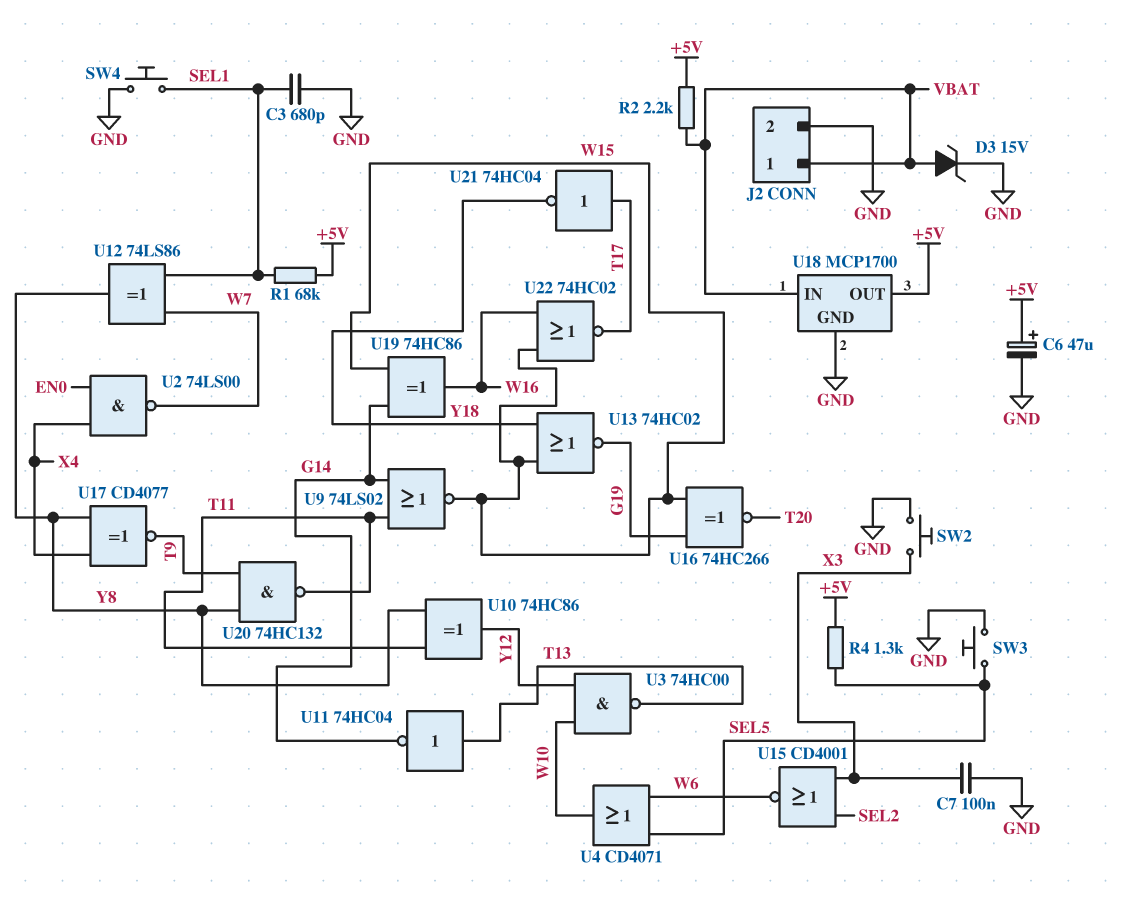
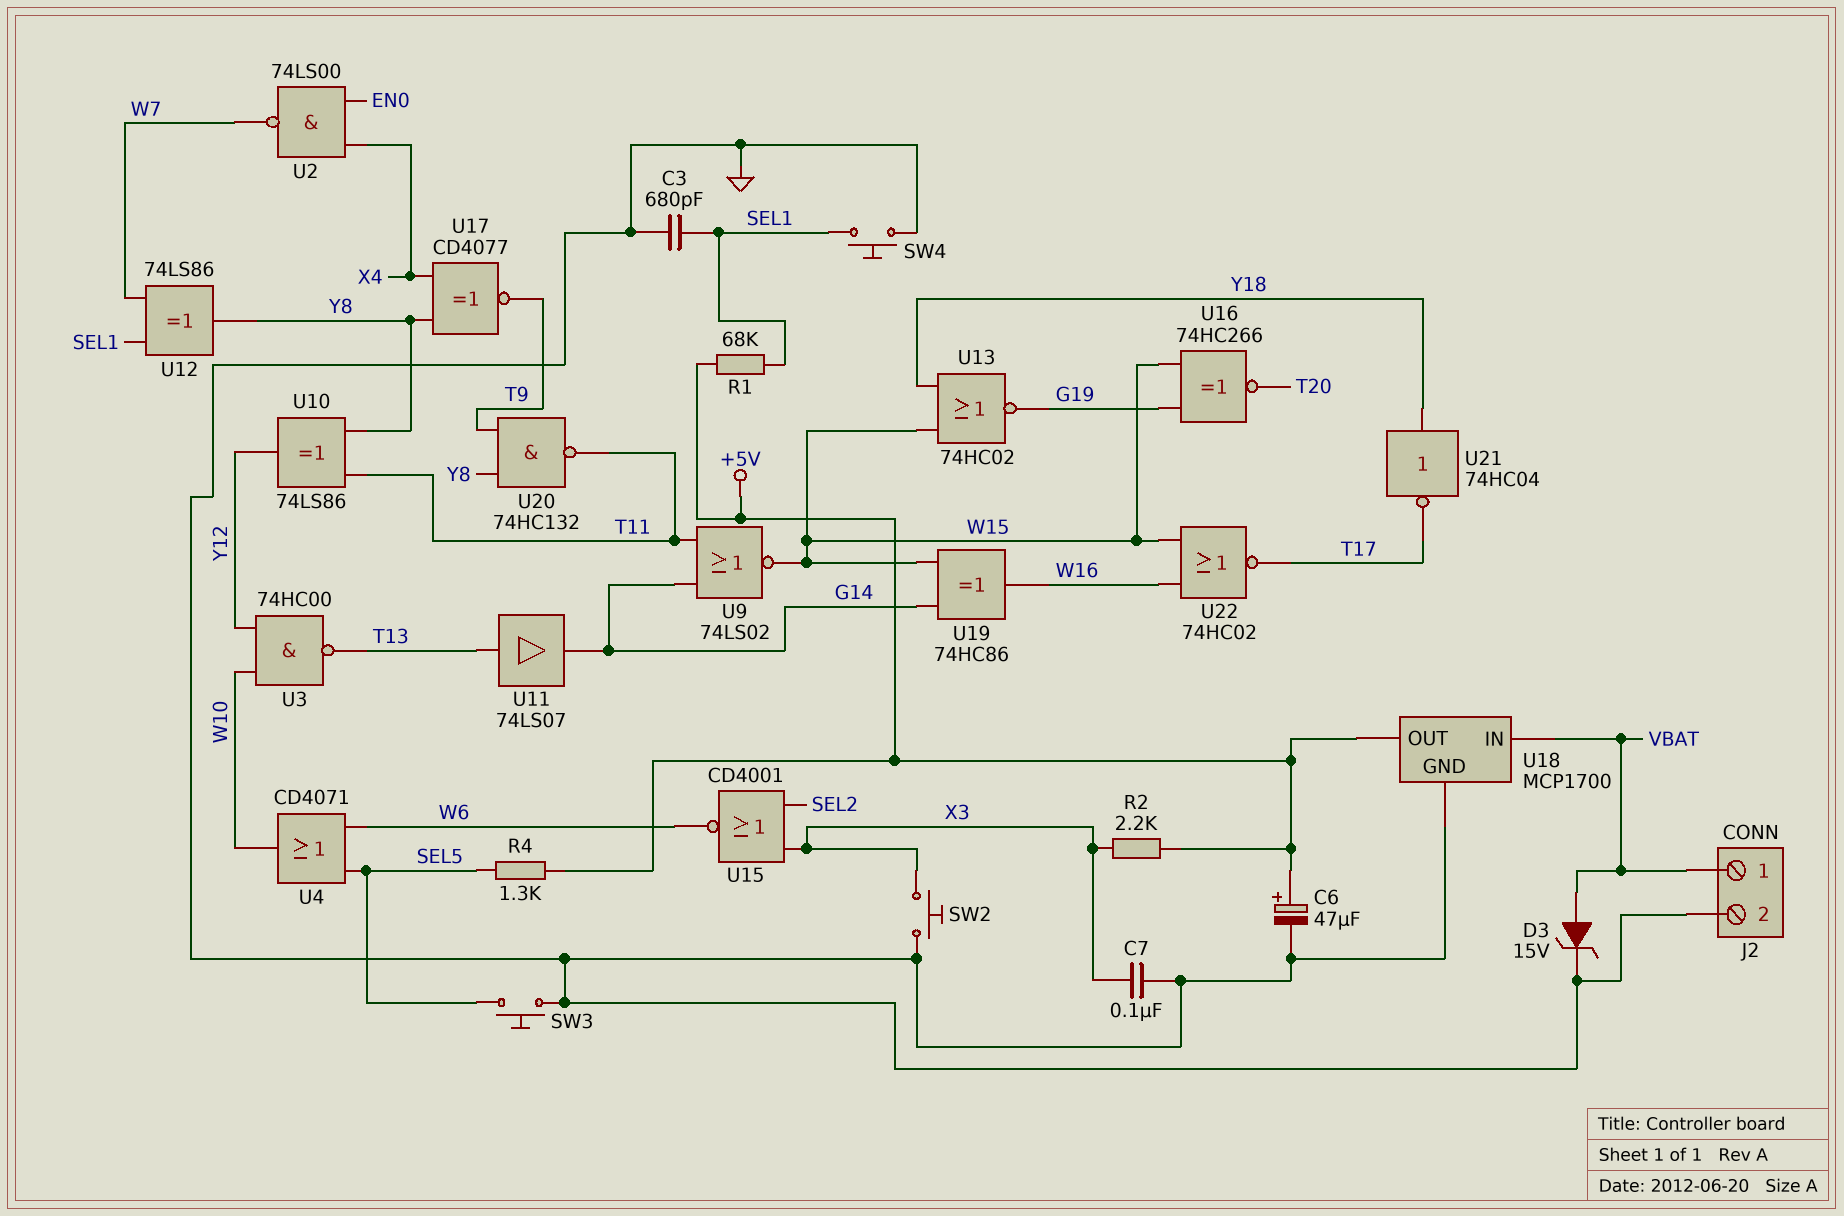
R2: 2.2k (+5V, VBAT) -> 2.2k (+5V, X3)
U10: XOR 74HC86 (in T11, in Y8, out Y12) -> XOR 74LS86 (in T11, in Y8, out Y12)
U11: NOT 74HC04 (in T13, out G14) -> buffer 74LS07 (in T13, out G14)
U21: NOT 74HC04 (in T17, out Y18) -> NOT 74HC04 (in Y18, out T17)

